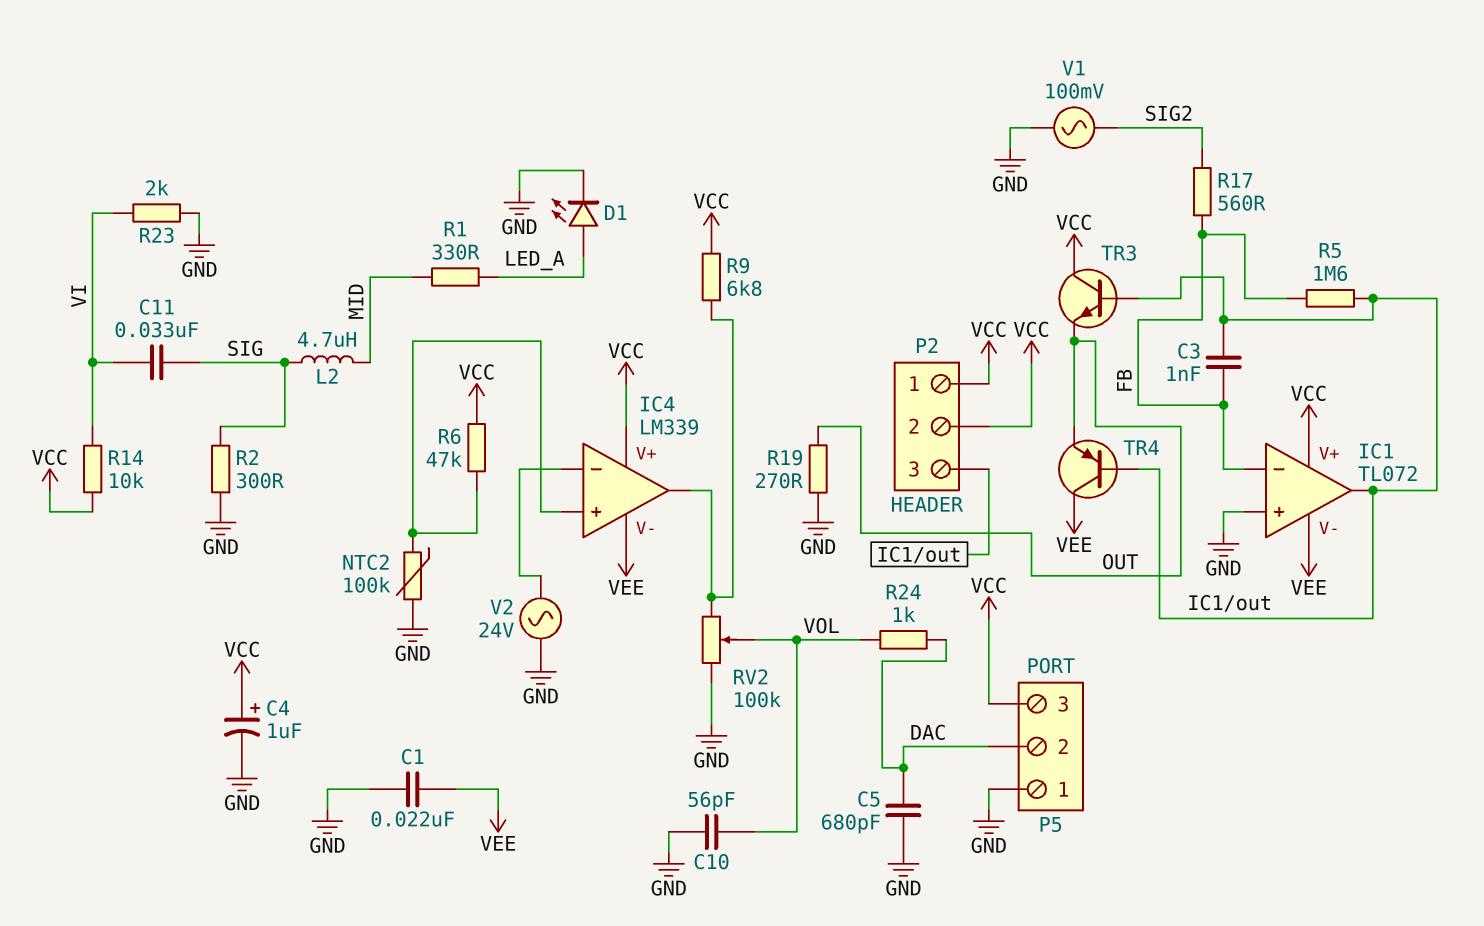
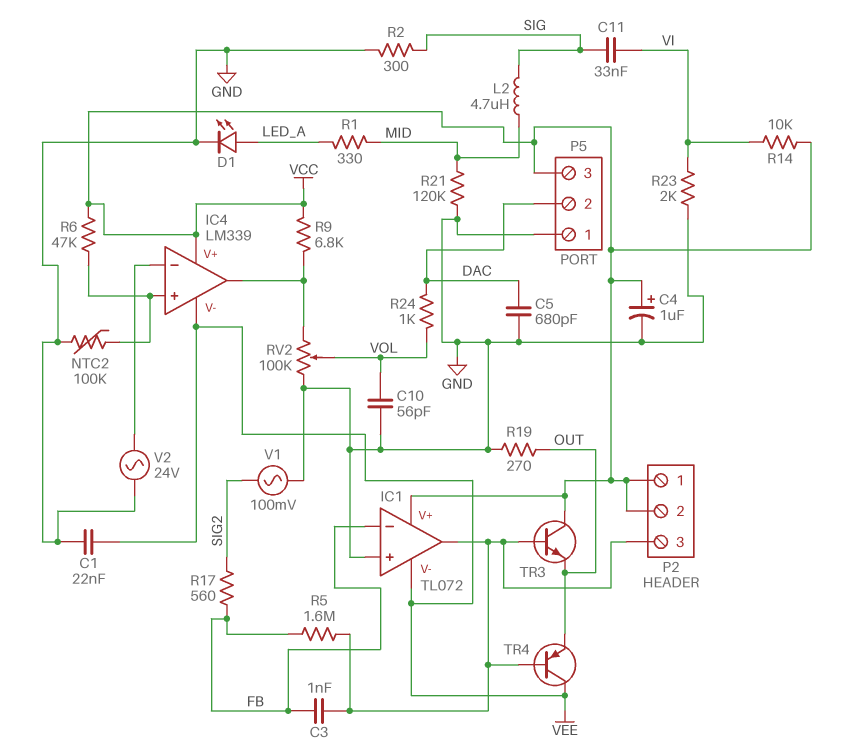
R21: none -> 120k (GND, MID)

